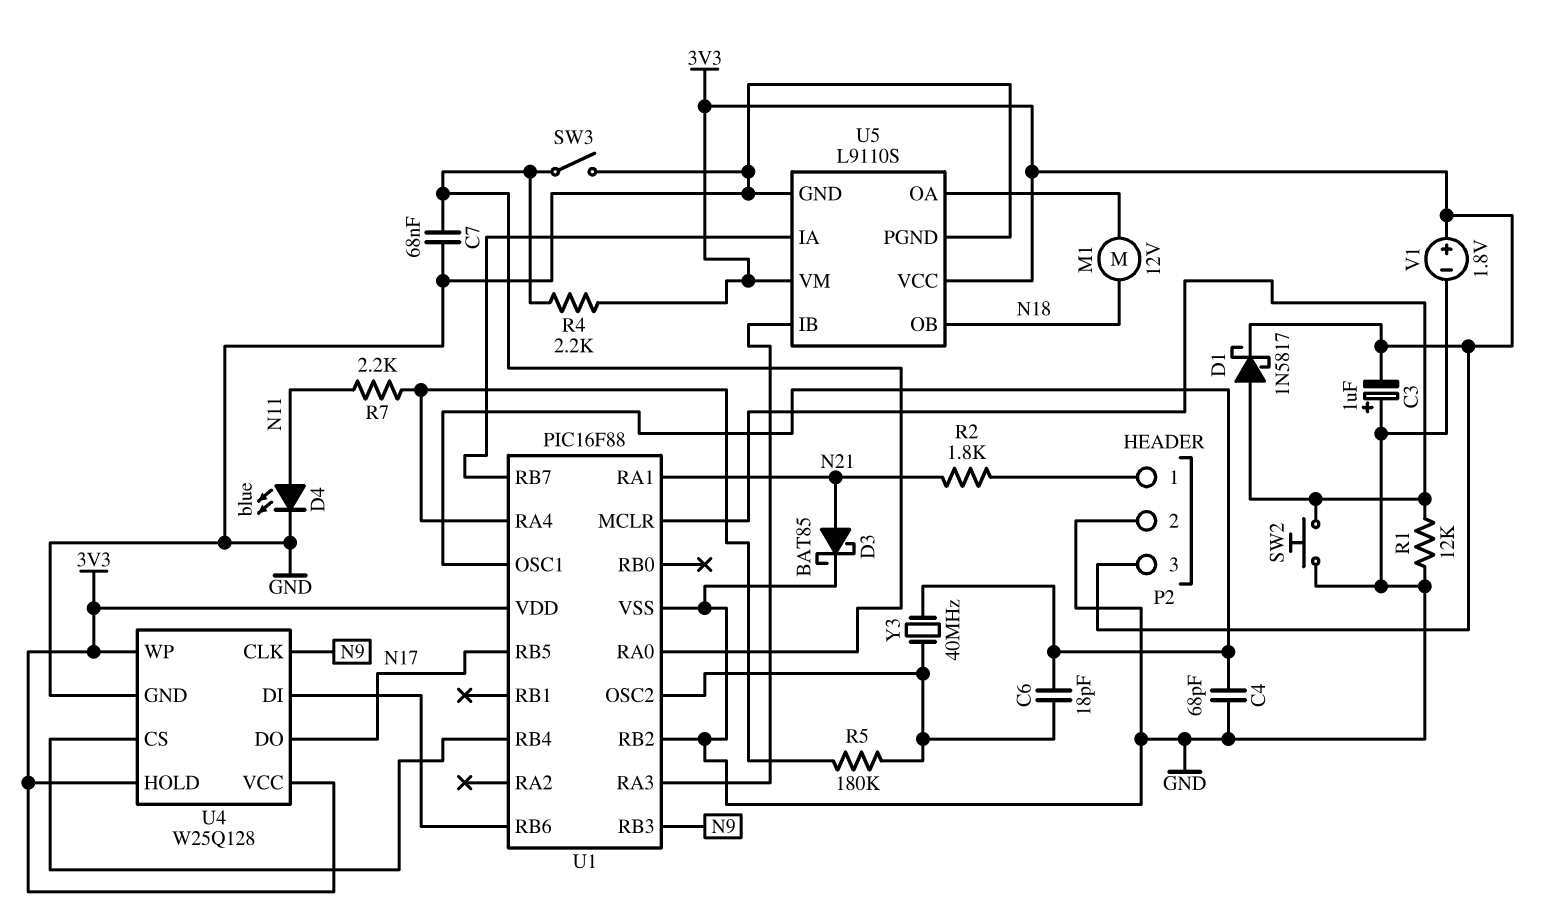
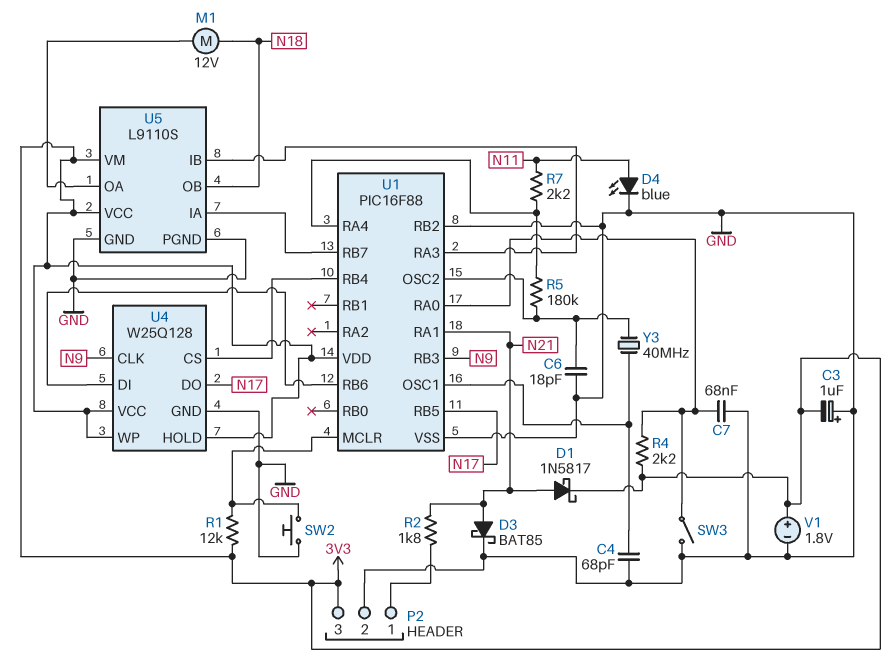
C6: 18pF (U1/OSC1, U1/OSC2) -> 18pF (GND, U1/OSC2)
D1: schottky 1N5817 (A U1/MCLR, K 3V3) -> schottky 1N5817 (A N21, K 3V3)
R1: 12k (GND, U1/MCLR) -> 12k (3V3, U1/MCLR)

